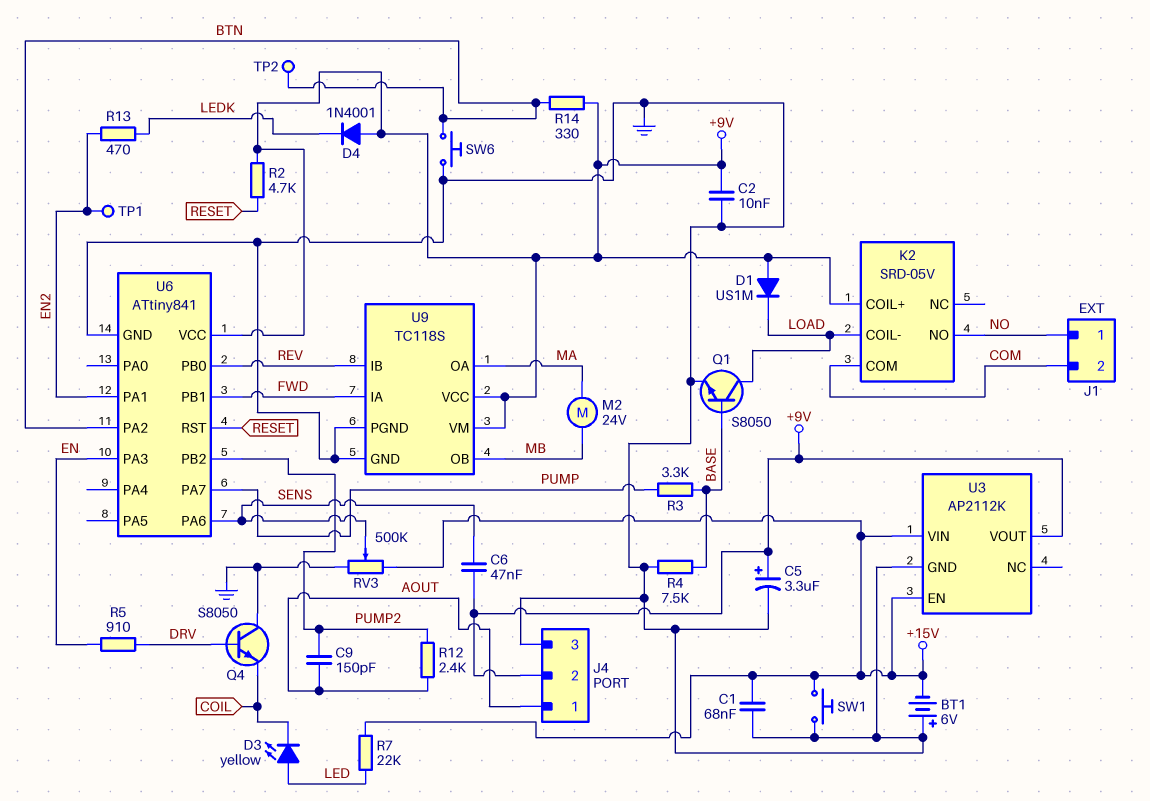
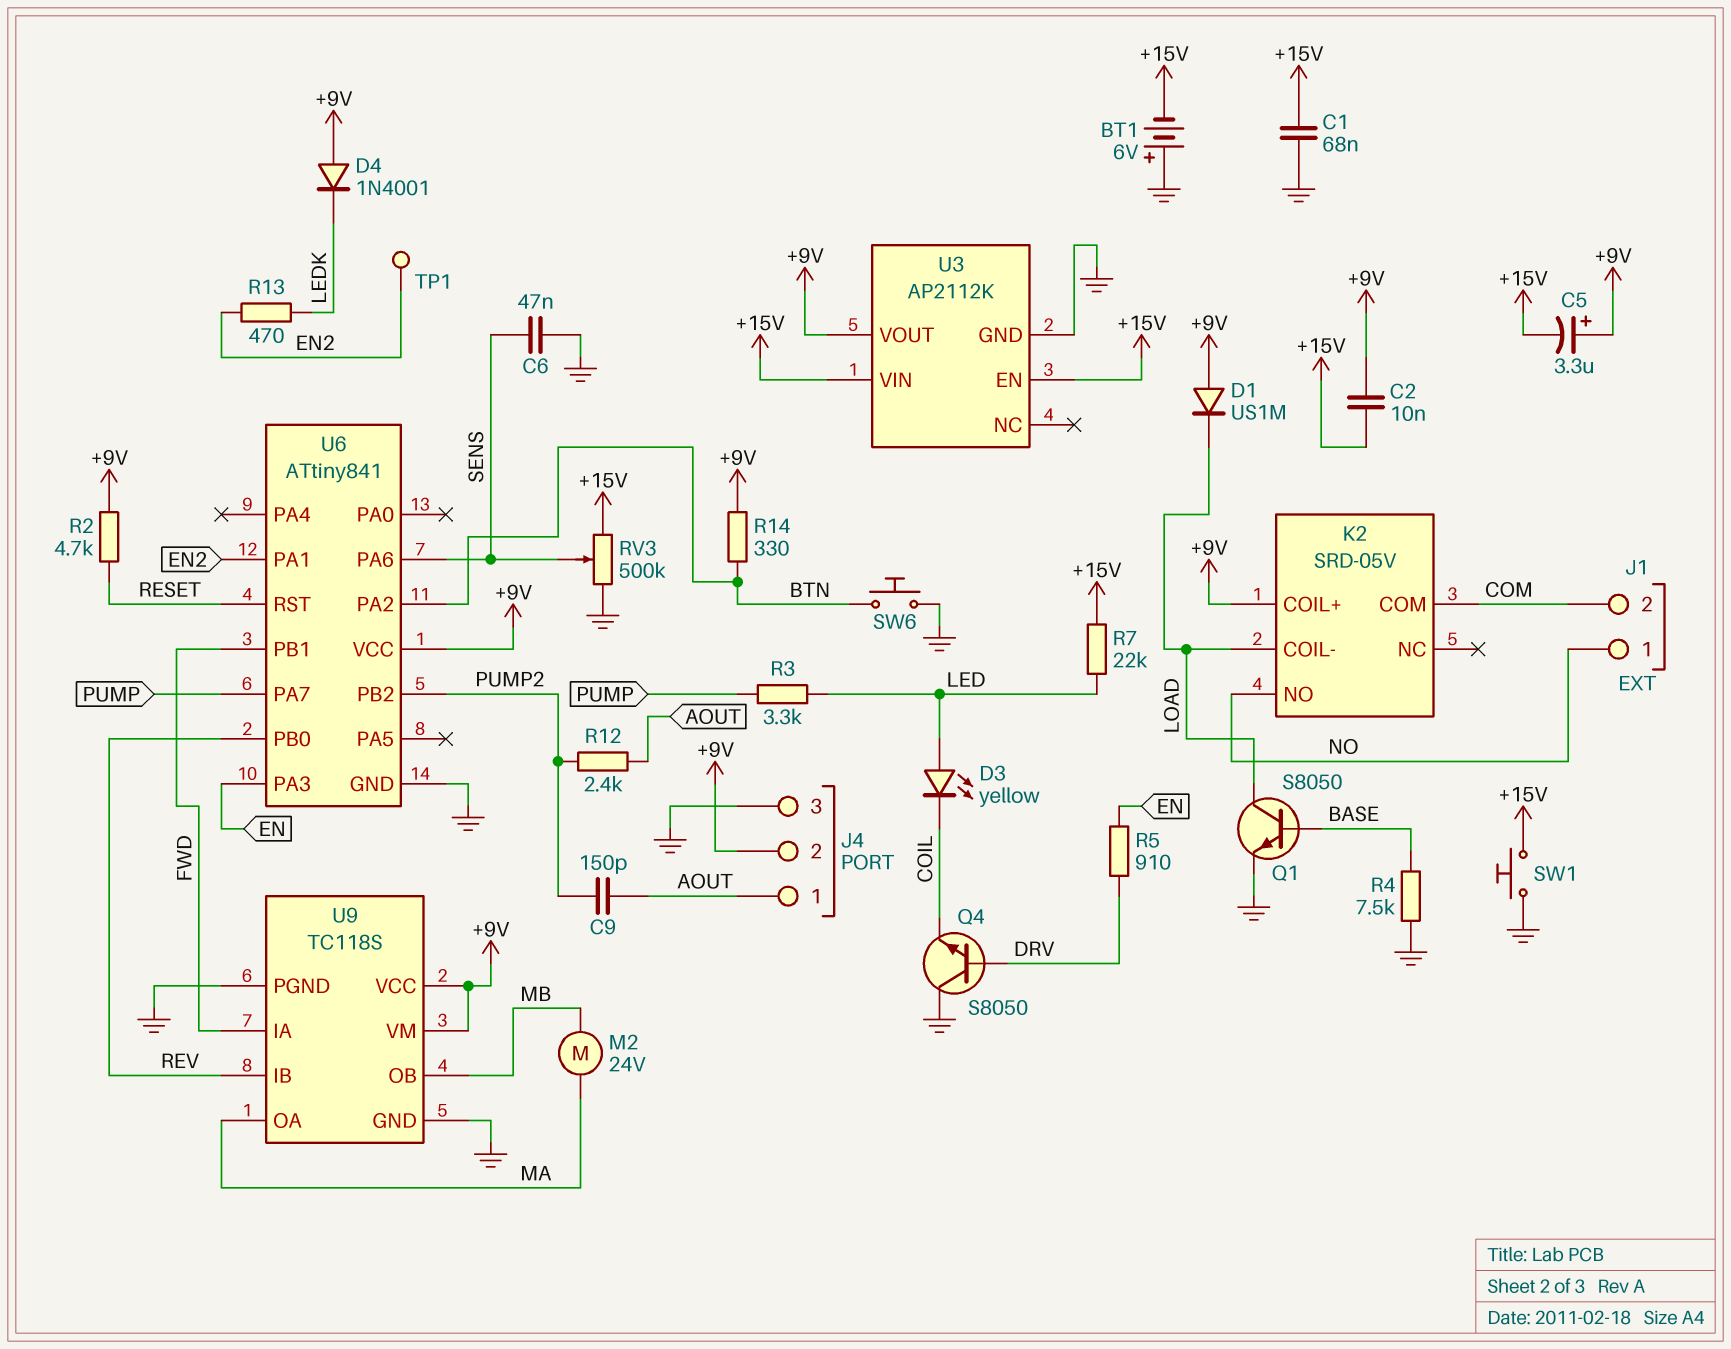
C2: 10nF (+9V, GND) -> 10nF (+9V, +15V)
C5: 3.3uF (plus +9V, minus GND) -> 3.3uF (plus +9V, minus +15V)
C6: 47nF (+9V, SENS) -> 47nF (GND, SENS)
R3: 3.3k (BASE, PUMP) -> 3.3k (LED, PUMP)
TP2: test point (BTN) -> none

